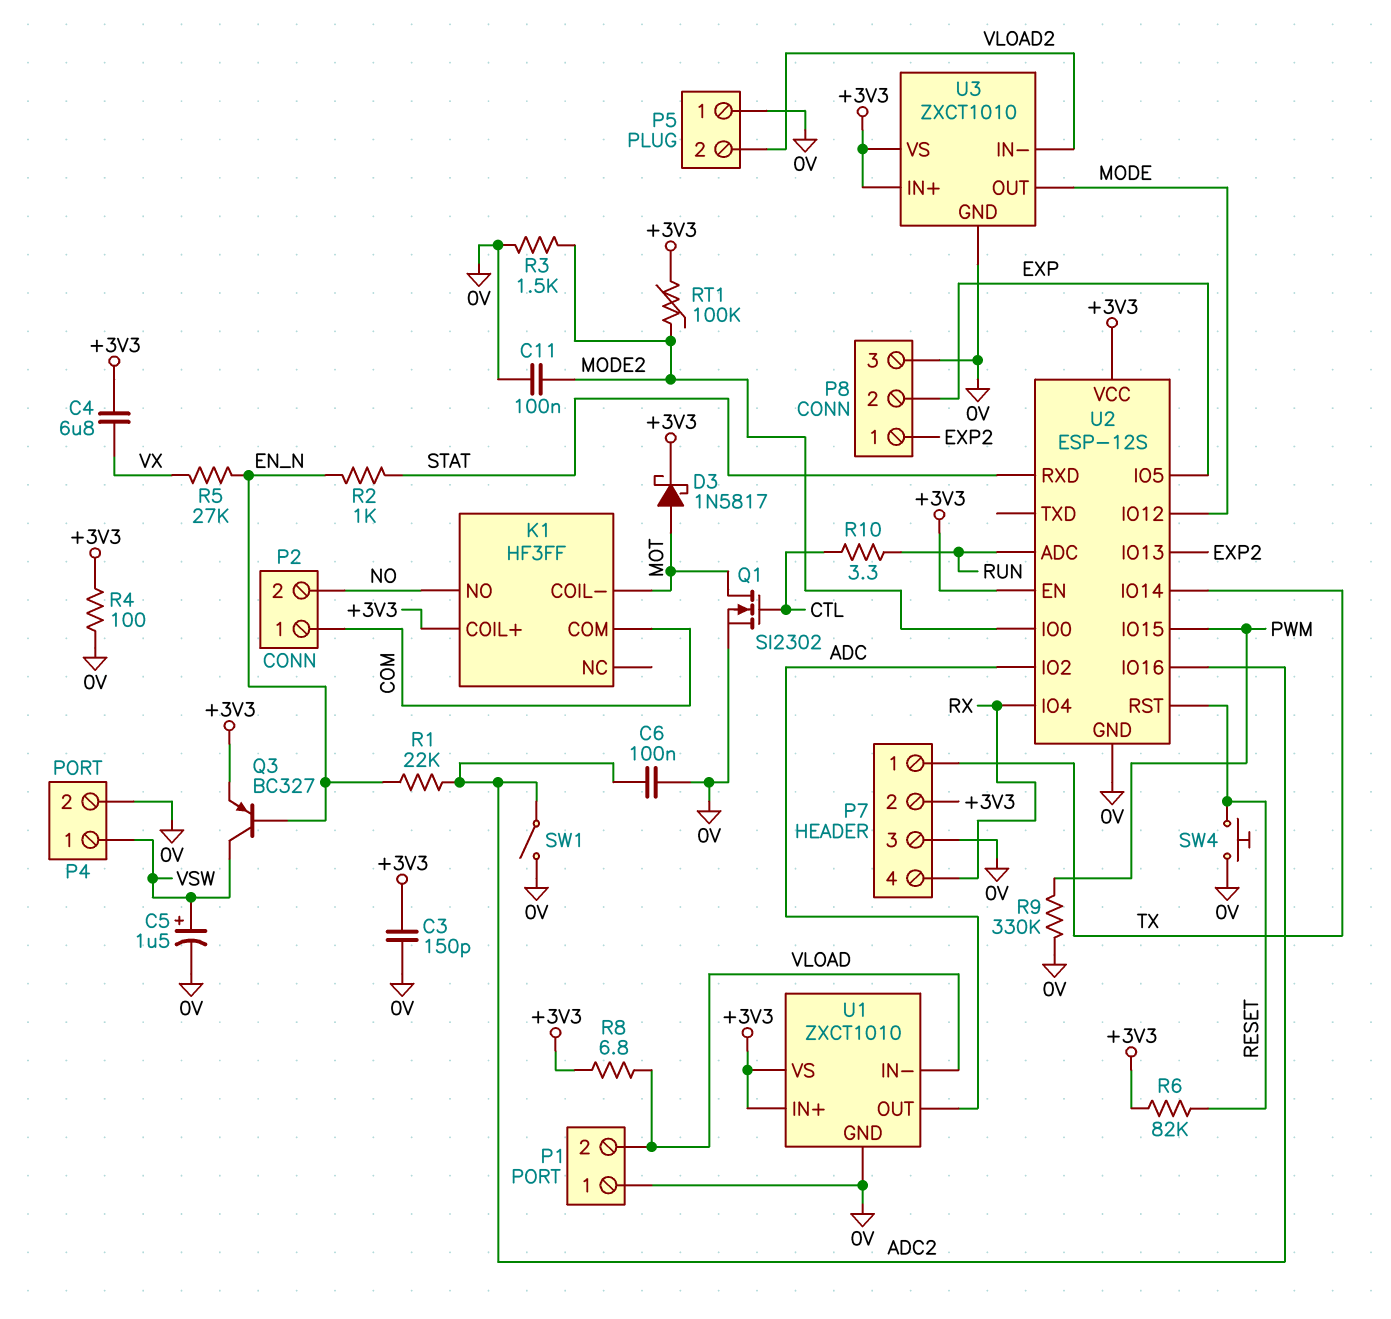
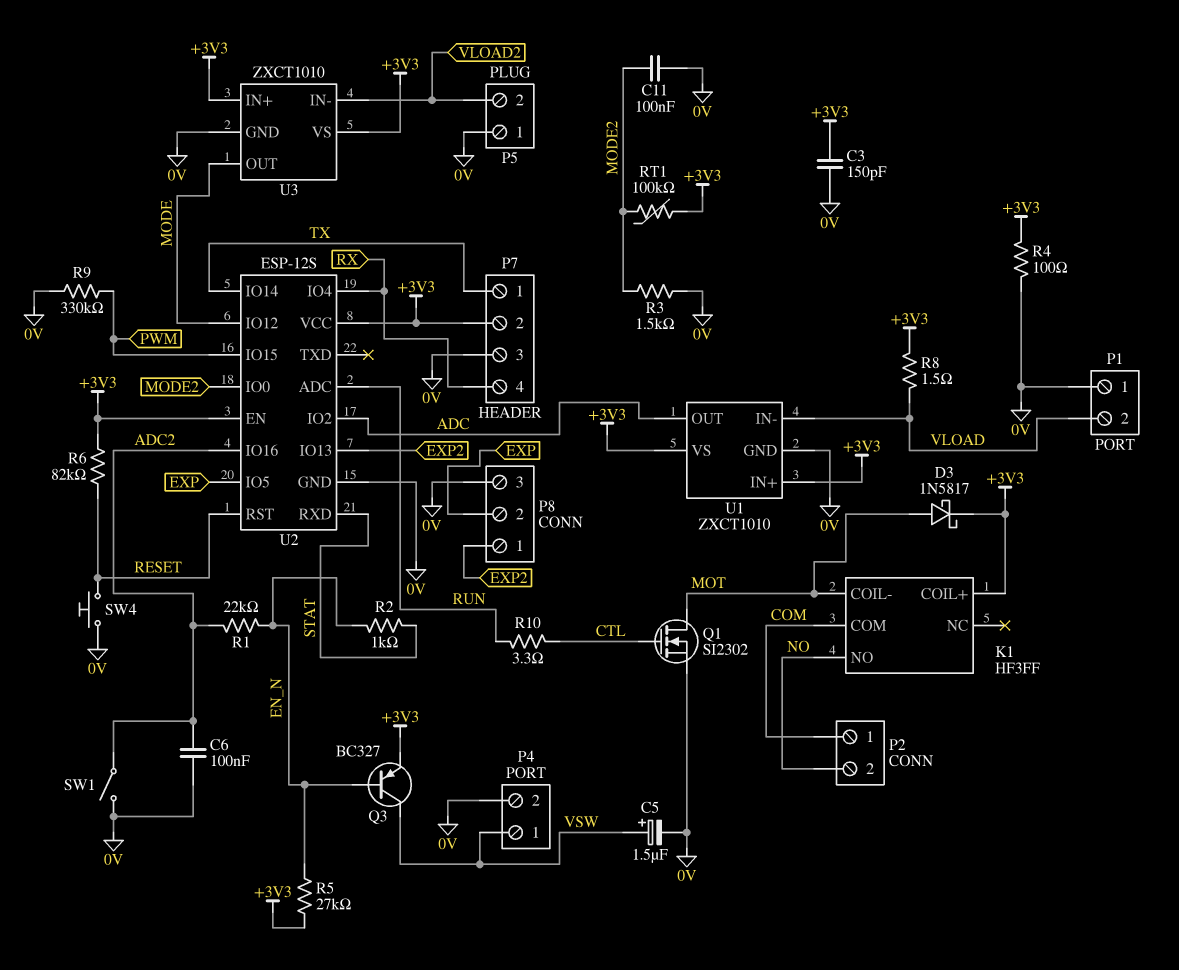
C4: 6.8uF (+3V3, VX) -> none
R5: 27k (EN_N, VX) -> 27k (+3V3, EN_N)
R8: 6.8 (+3V3, VLOAD) -> 1.5 (+3V3, VLOAD)

